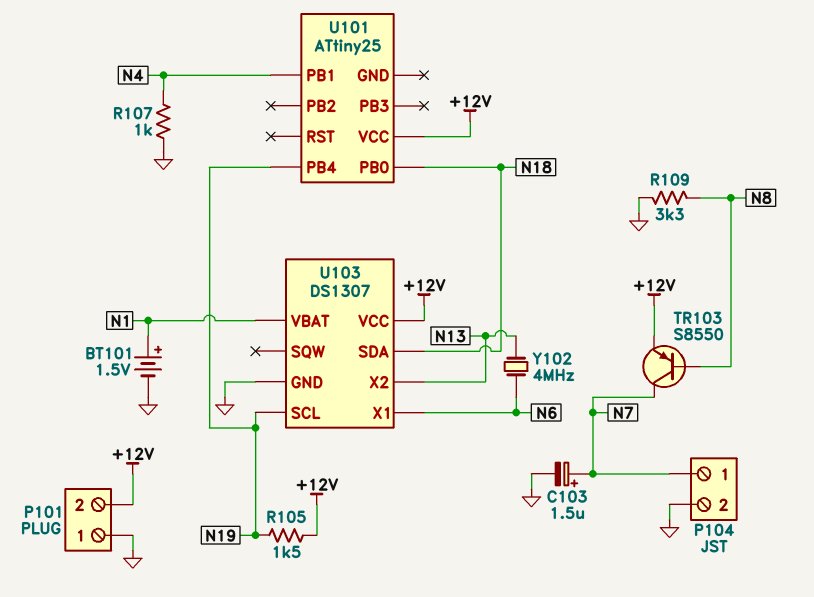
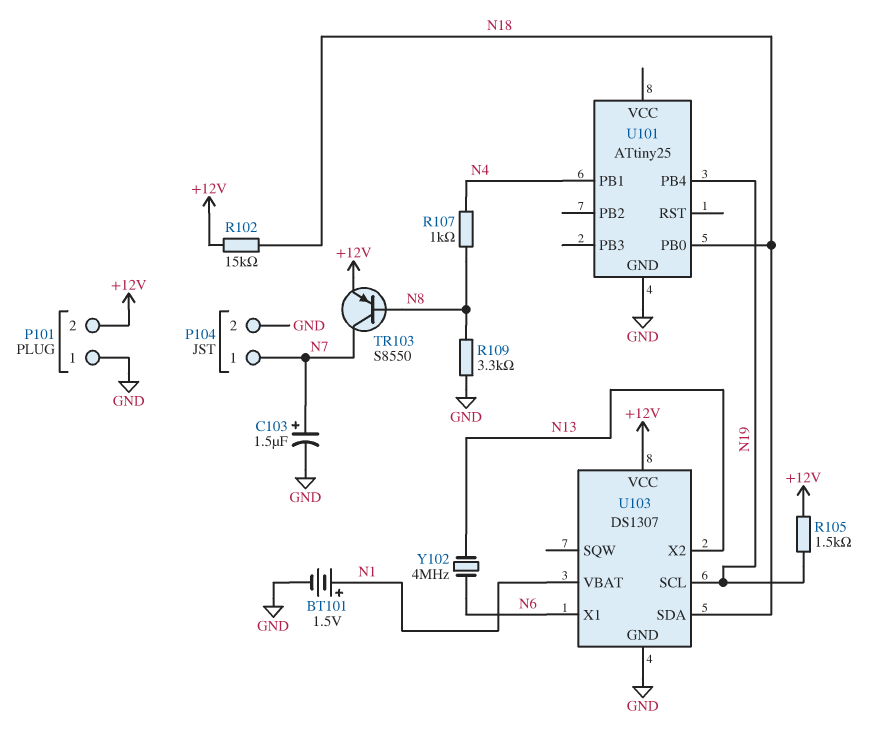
R102: none -> 15k (+12V, N18)
R107: 1k (GND, N4) -> 1k (N4, N8)
U101 pin GND: none -> GND
U101 pin VCC: +12V -> none

